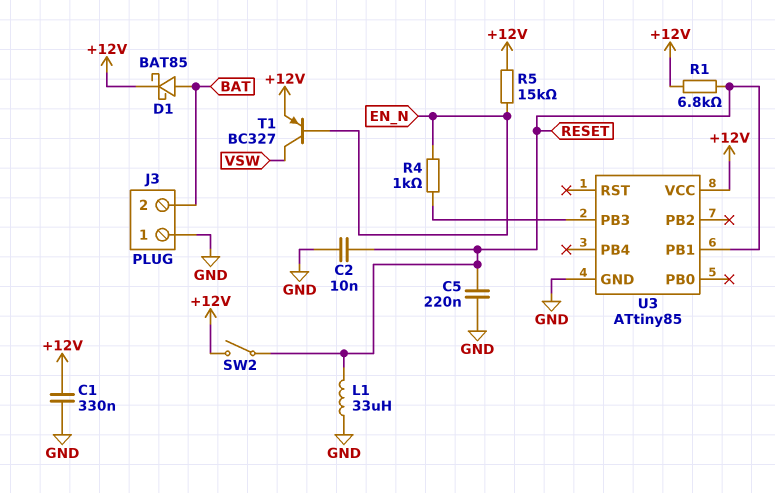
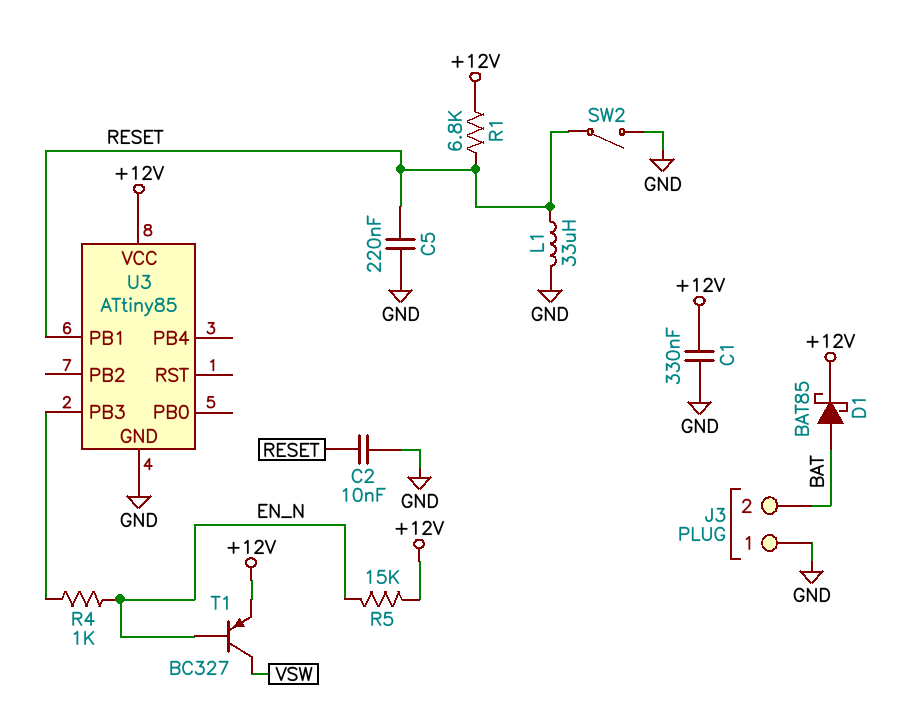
SW2: switch (+12V, RESET) -> switch (GND, RESET)

